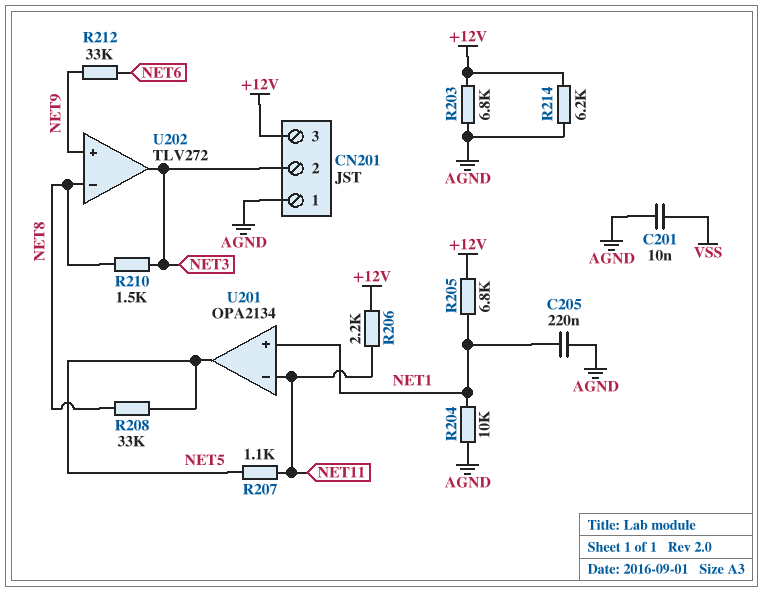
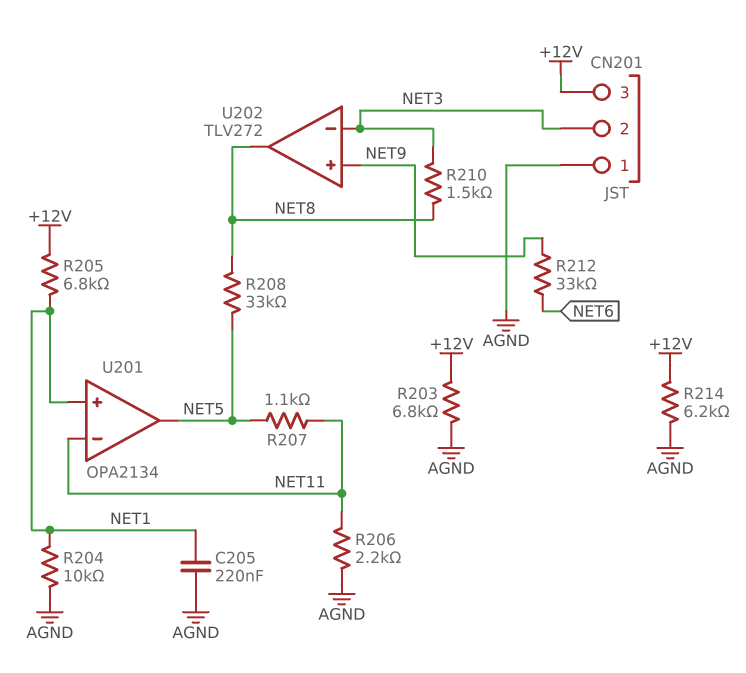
C201: 10nF (AGND, VSS) -> none
R206: 2.2k (+12V, NET11) -> 2.2k (AGND, NET11)
U202 pin in-: NET8 -> NET3
U202 pin out: NET3 -> NET8

